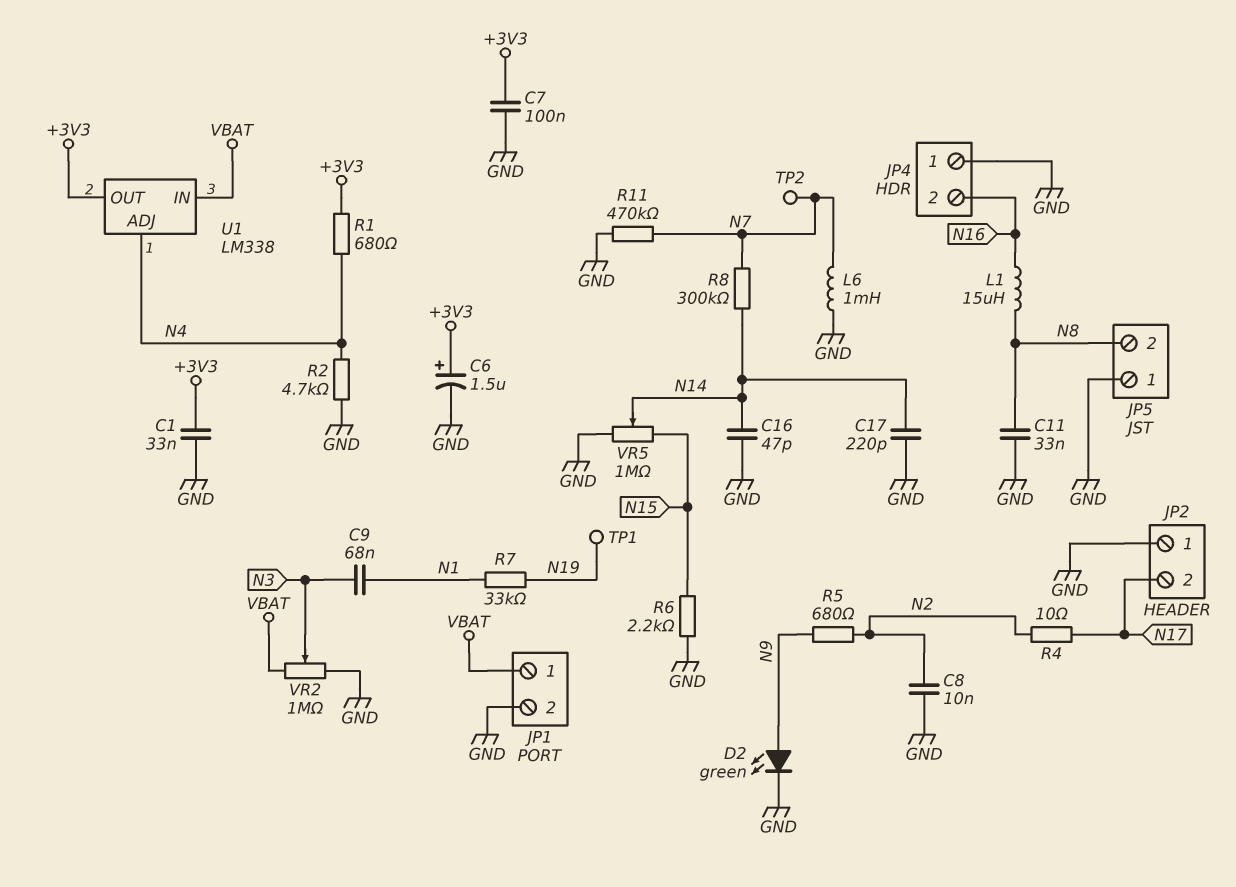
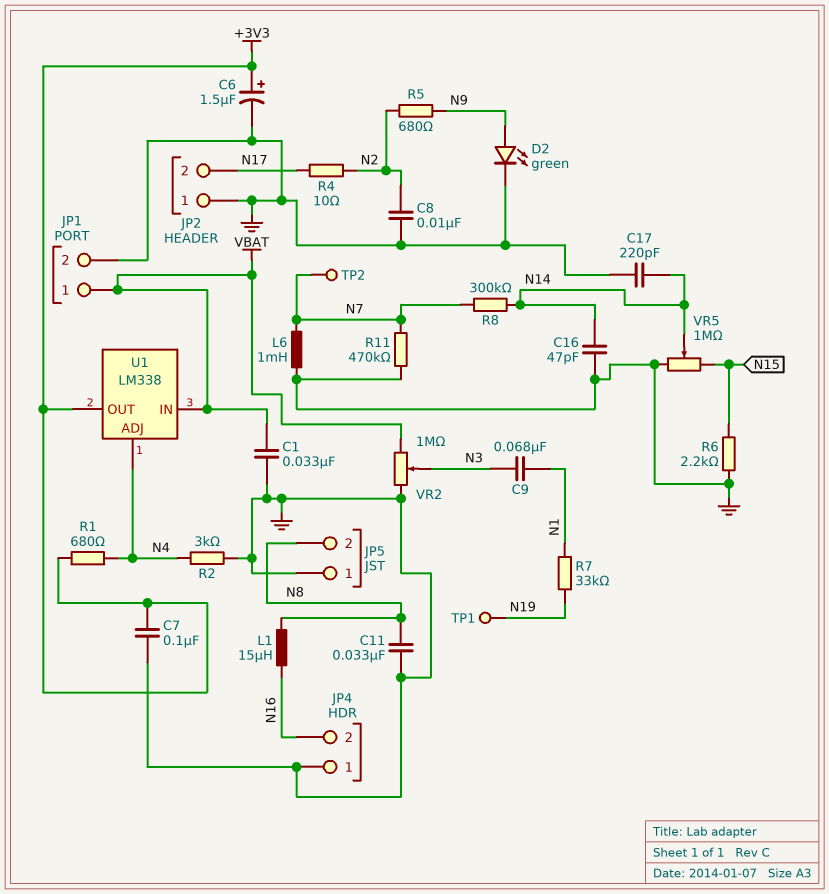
C1: 33nF (+3V3, GND) -> 33nF (GND, VBAT)
R2: 4.7k (GND, N4) -> 3k (GND, N4)

